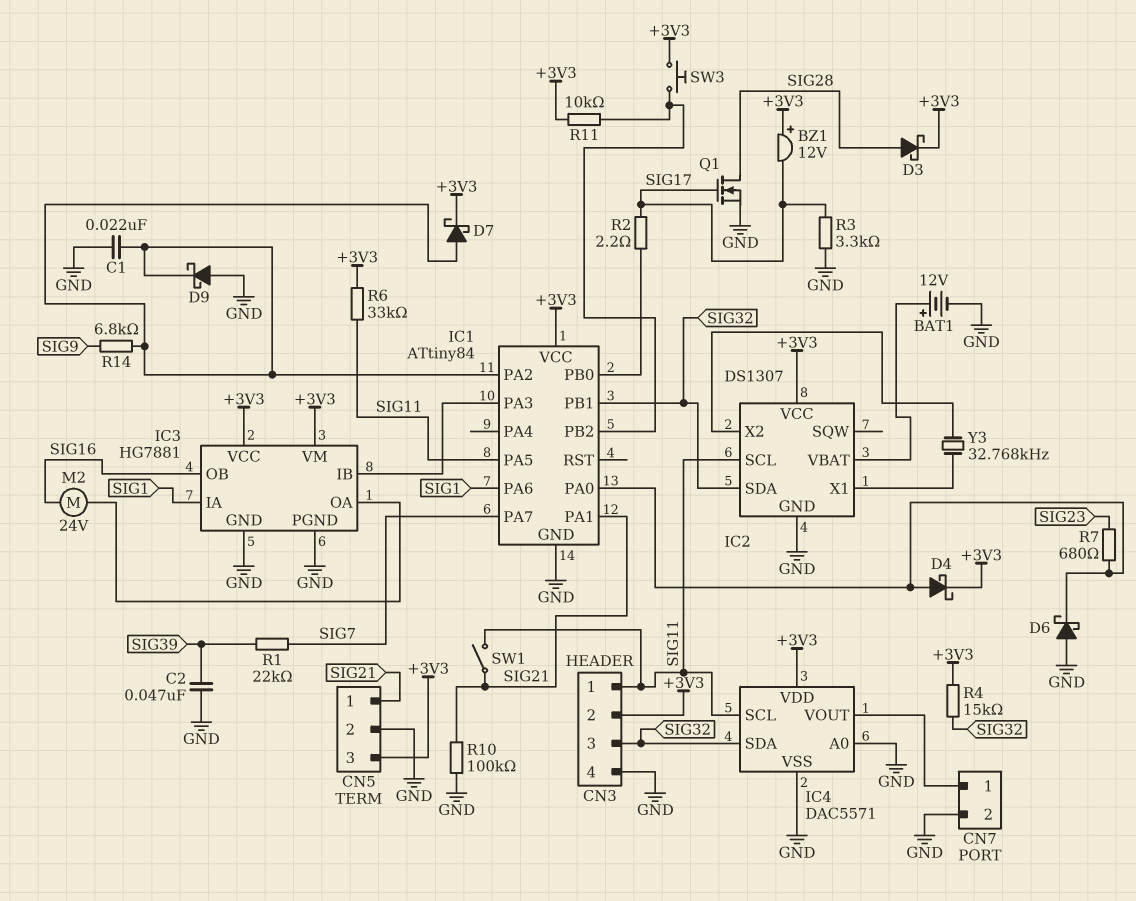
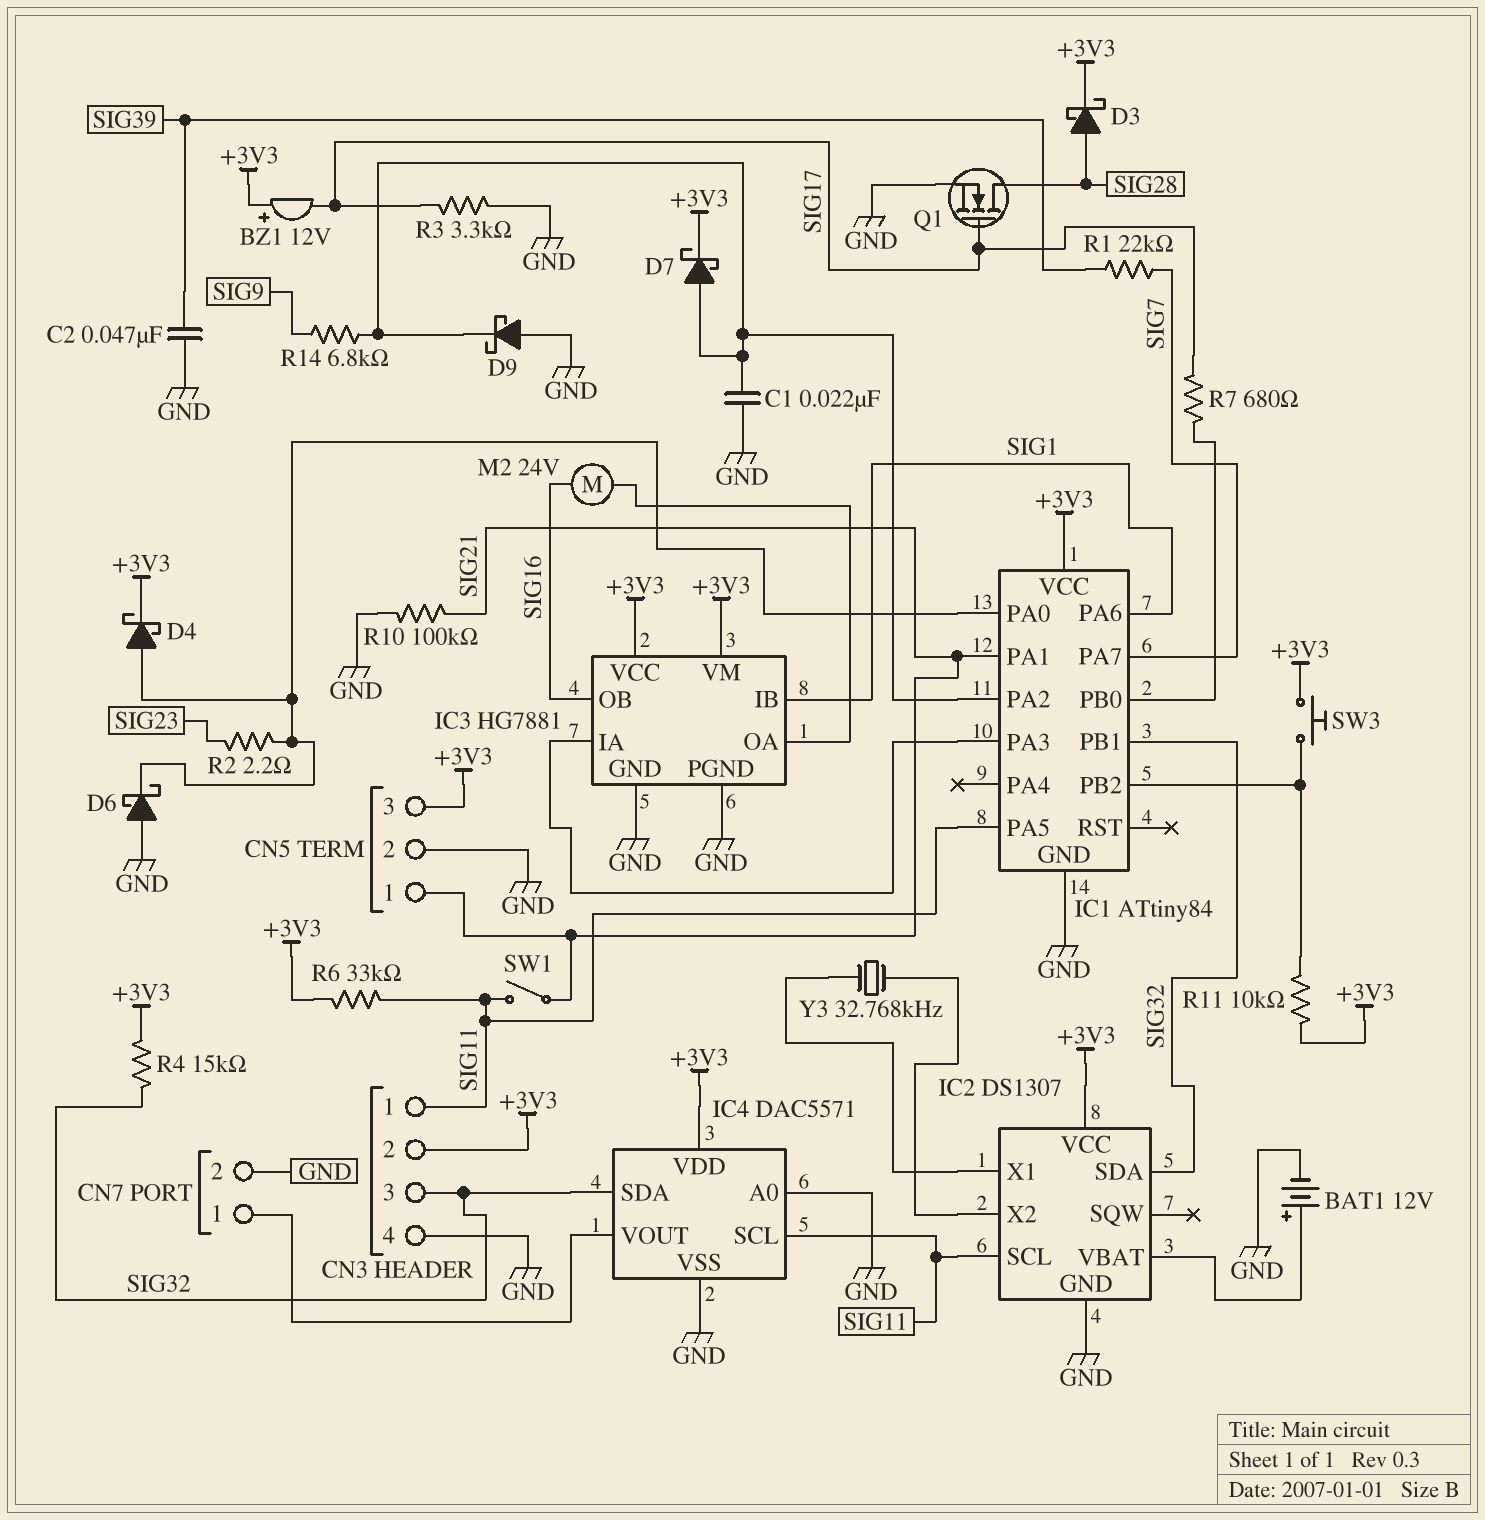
IC3 pin IA: SIG1 -> IC1/PA3
IC3 pin IB: IC1/PA3 -> SIG1
R2: 2.2 (IC1/PB0, SIG17) -> 2.2 (IC1/PA0, SIG23)
R7: 680 (IC1/PA0, SIG23) -> 680 (IC1/PB0, SIG17)

